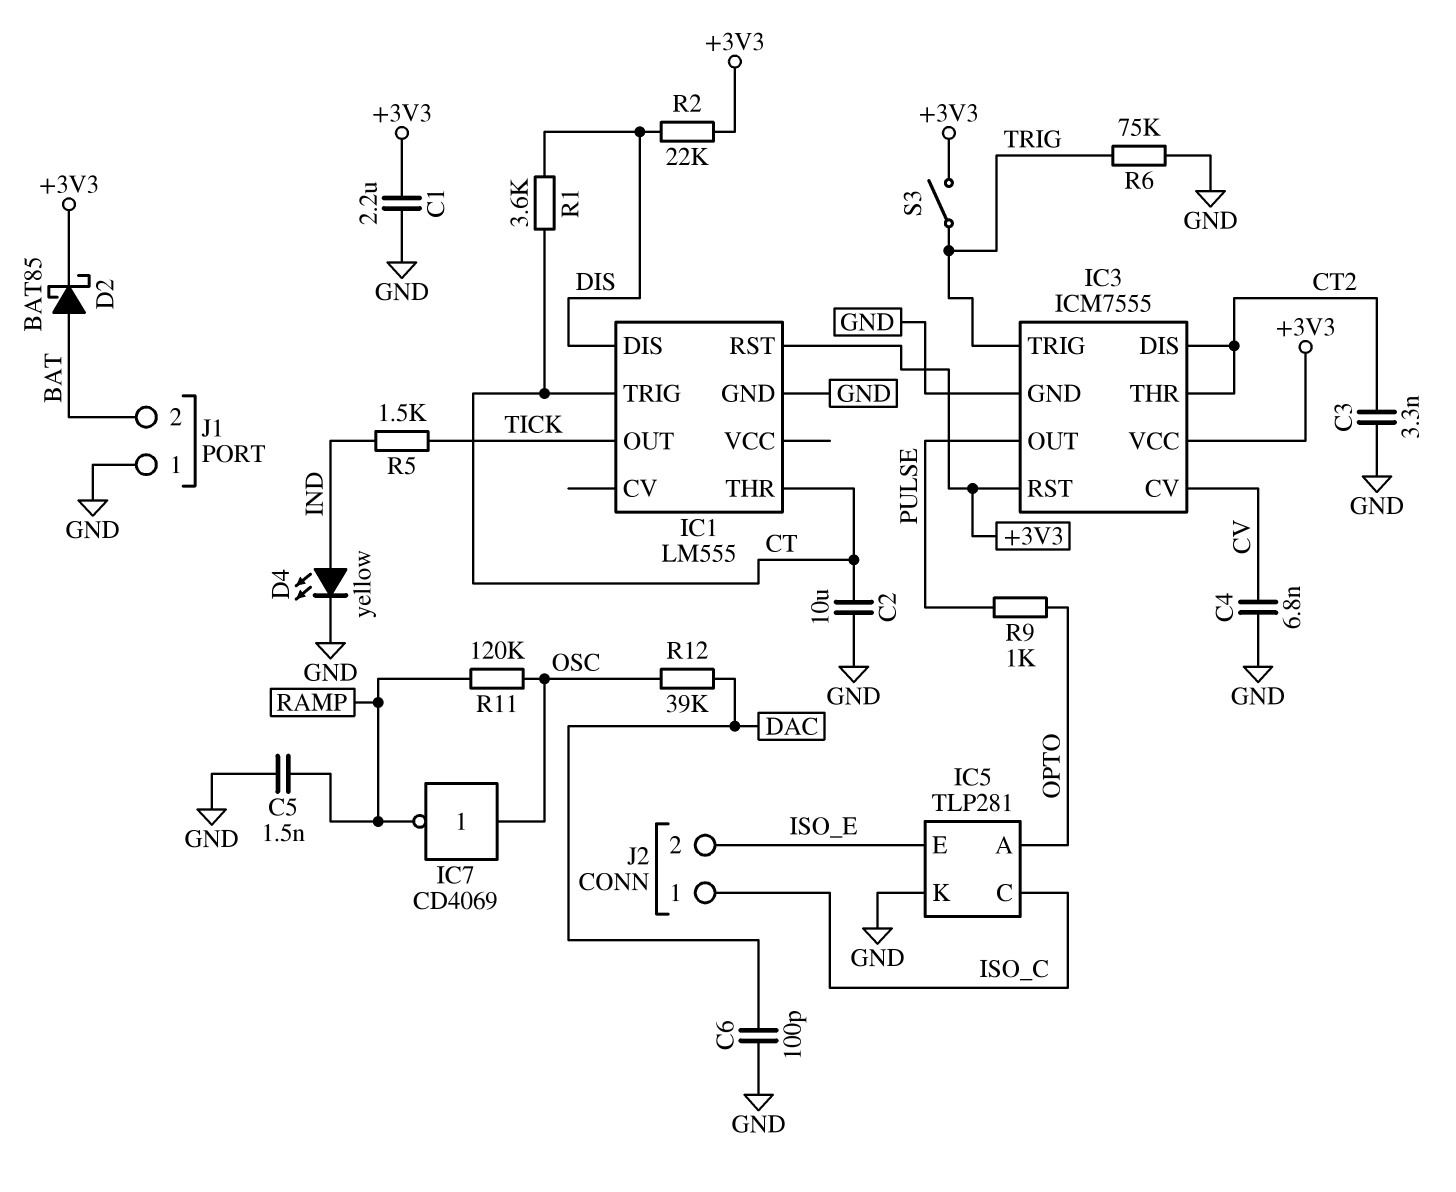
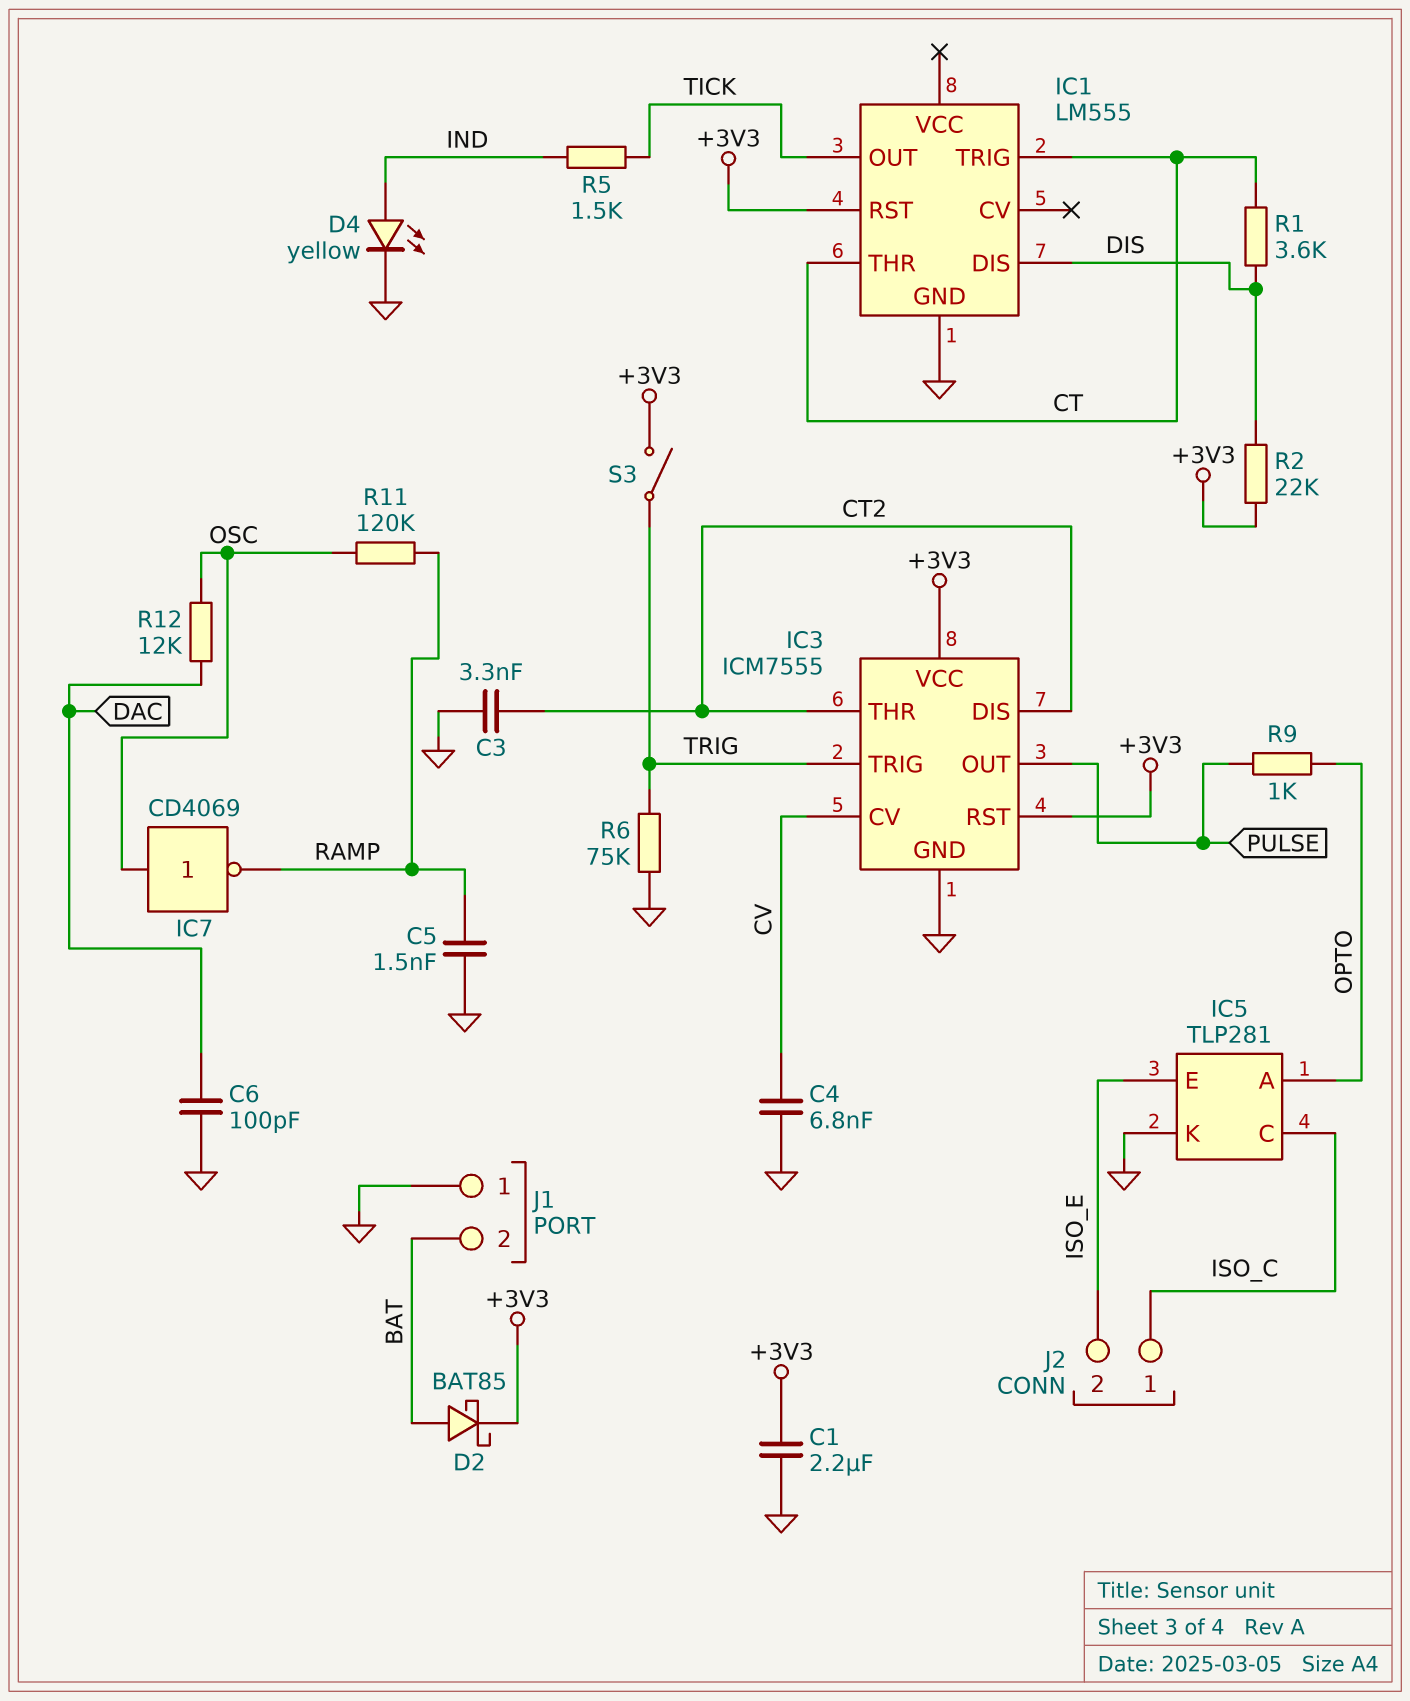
C2: 10uF (CT, GND) -> none
R12: 39k (DAC, OSC) -> 12k (DAC, OSC)

